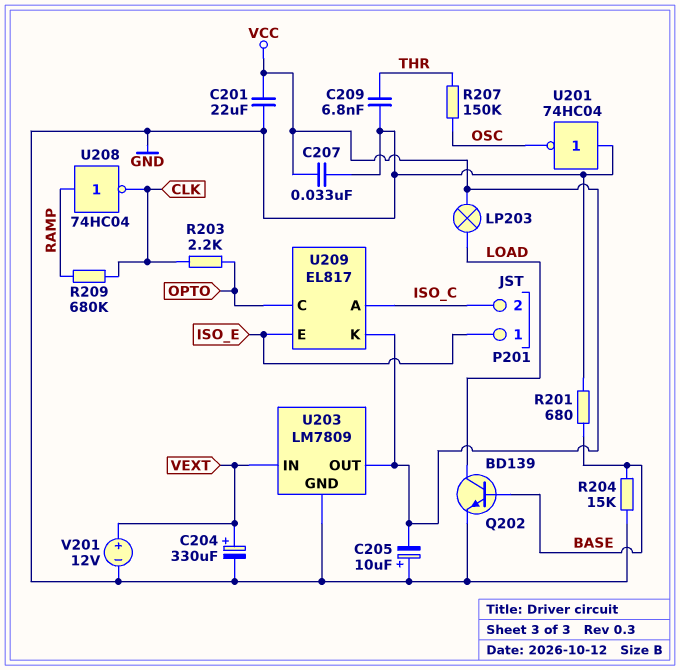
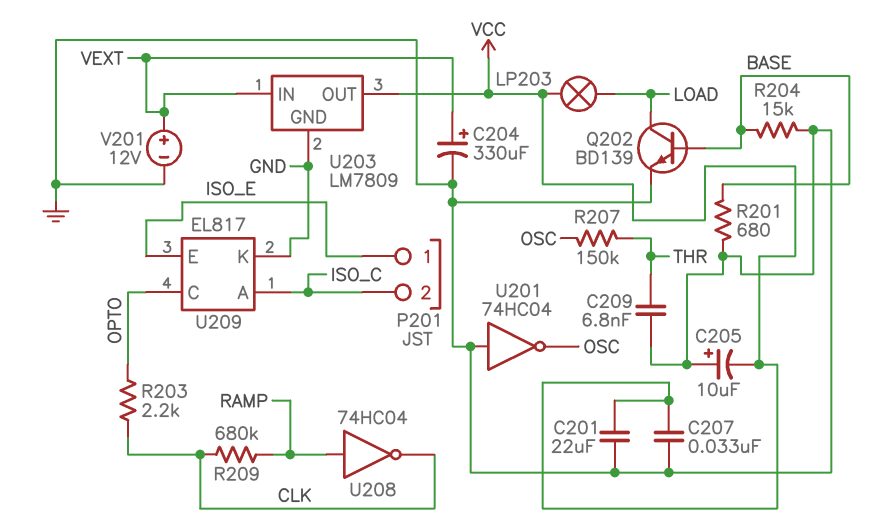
U209 pin K: VCC -> GND

